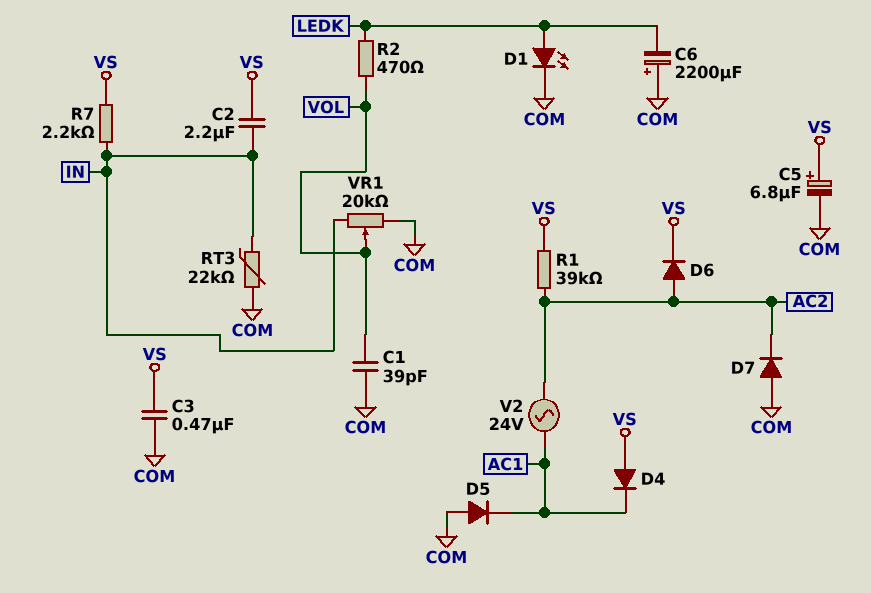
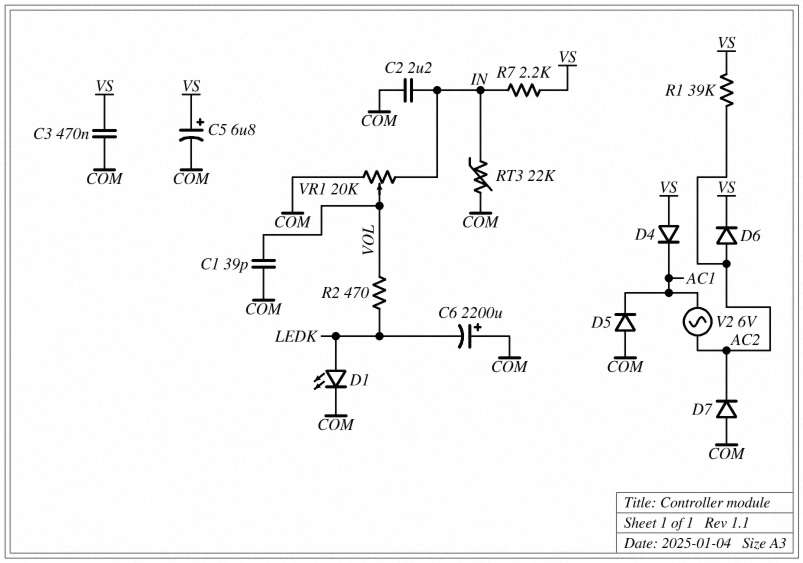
C2: 2.2uF (IN, VS) -> 2.2uF (COM, IN)
V2: AC 24V (AC1, AC2) -> AC 6V (AC1, AC2)

